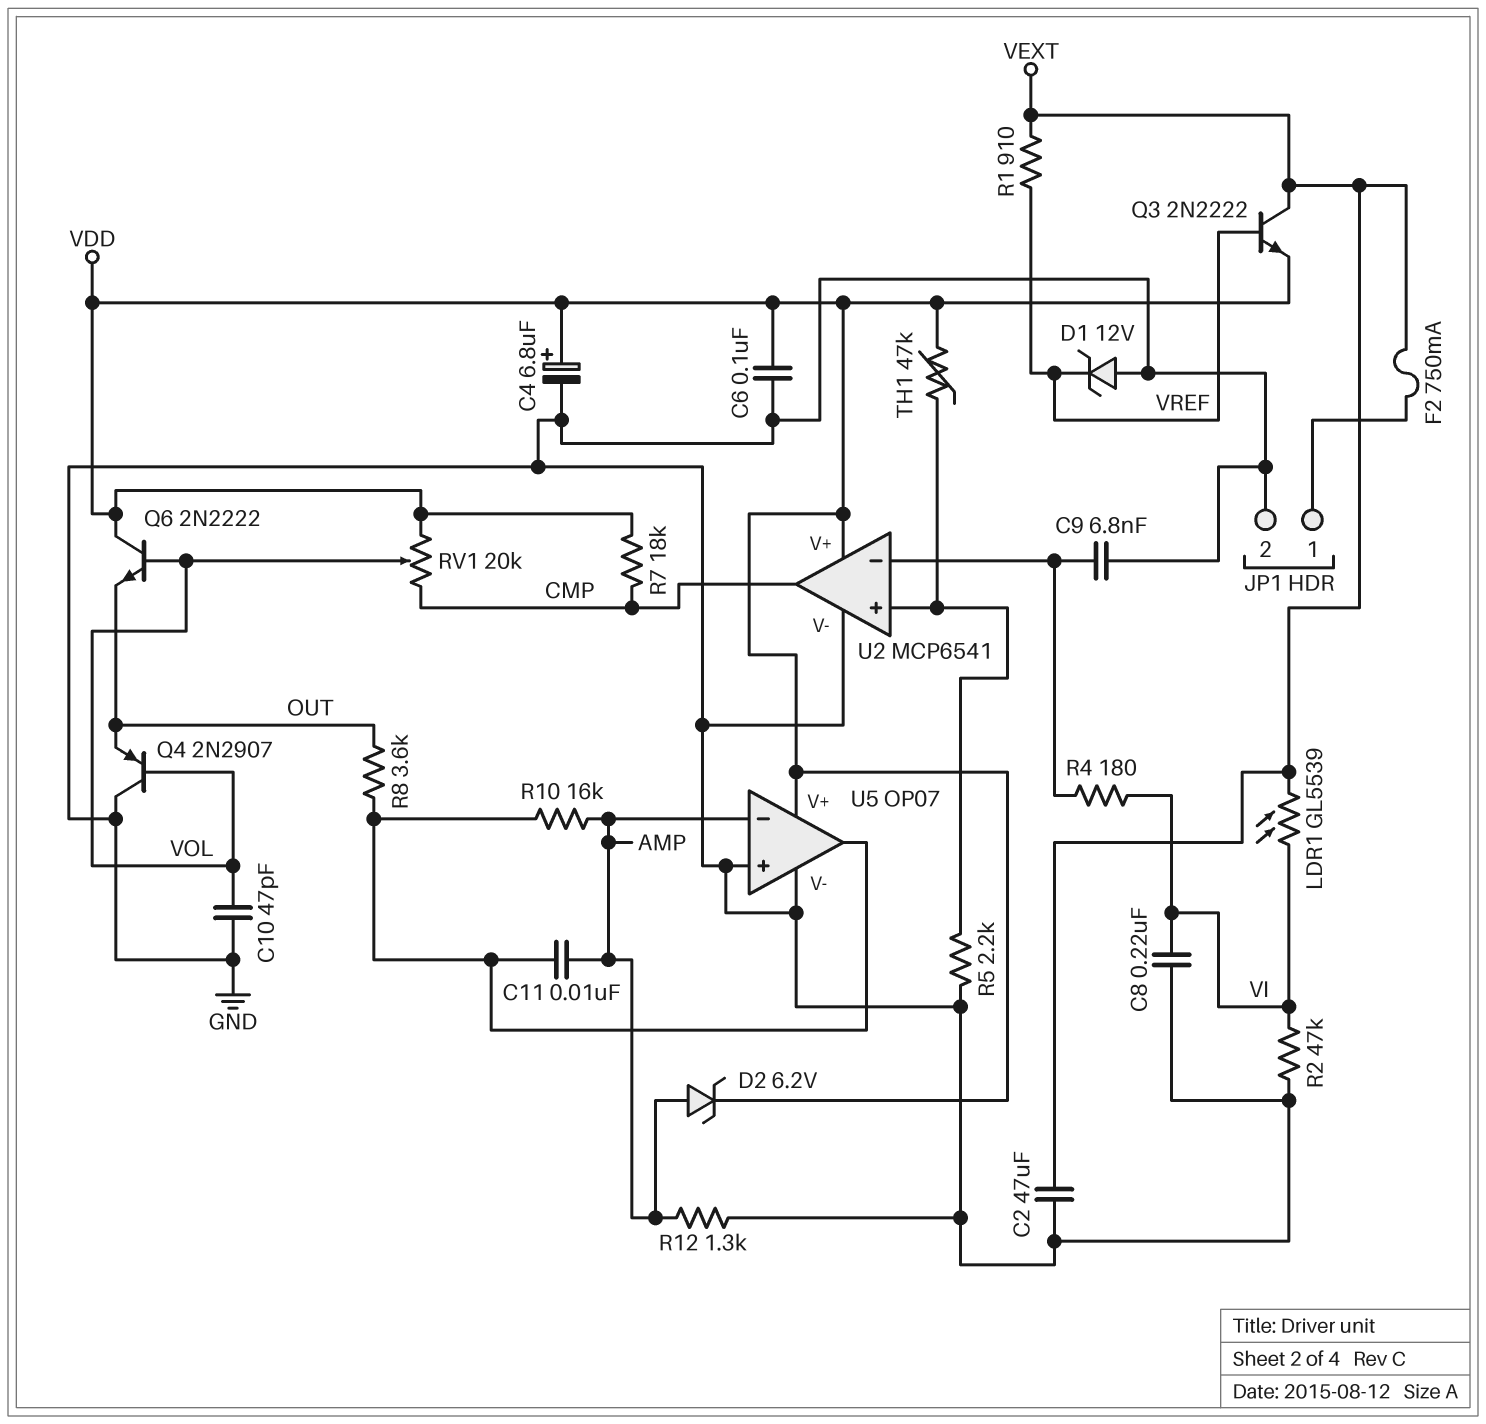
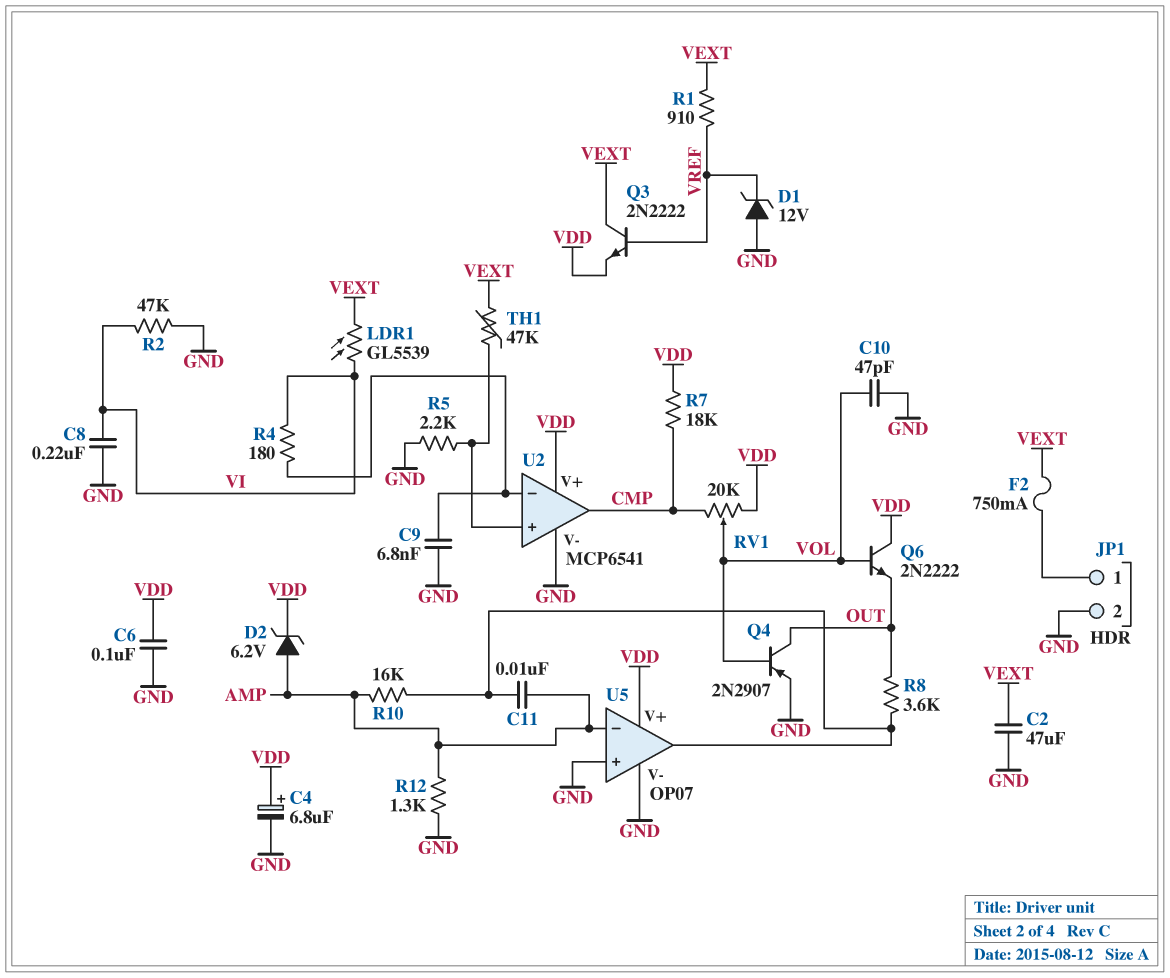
Q4: PNP 2N2907 (B VOL, C GND, E OUT) -> PNP 2N2907 (B VOL, C OUT, E GND)
TH1: 47k (U2/in+, VDD) -> 47k (U2/in+, VEXT)

